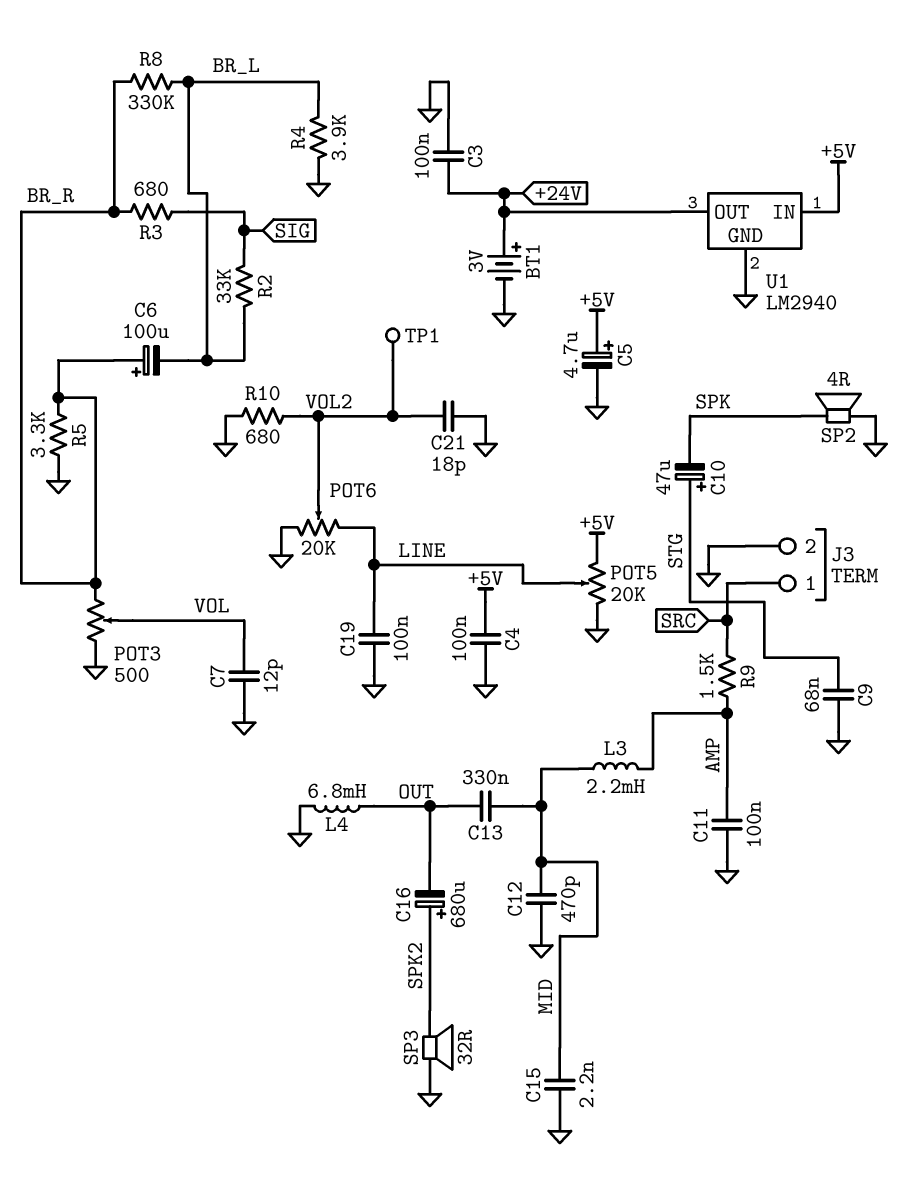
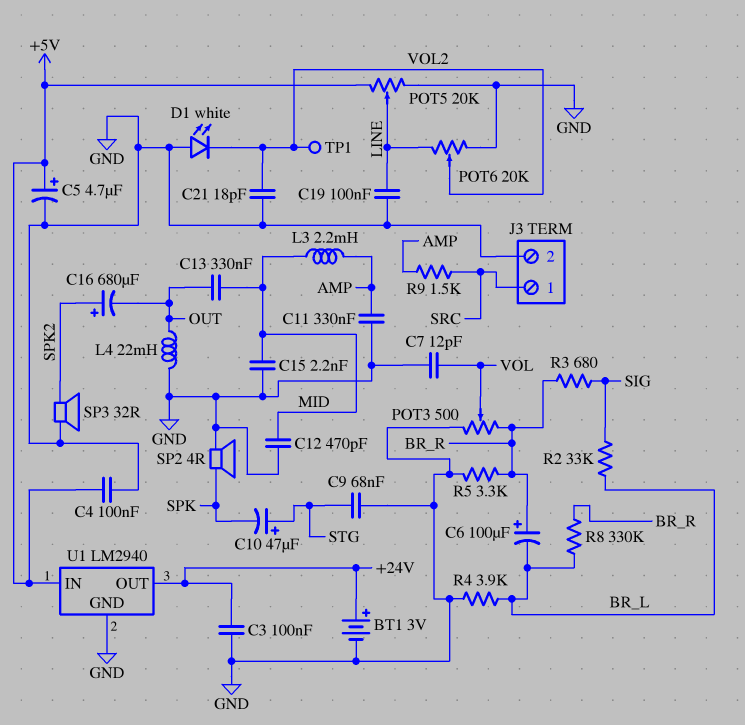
C11: 100nF (AMP, GND) -> 330nF (AMP, GND)
D1: none -> LED white (A GND, K VOL2)
L4: 6.8mH (GND, OUT) -> 22mH (GND, OUT)
R10: 680 (GND, VOL2) -> none

